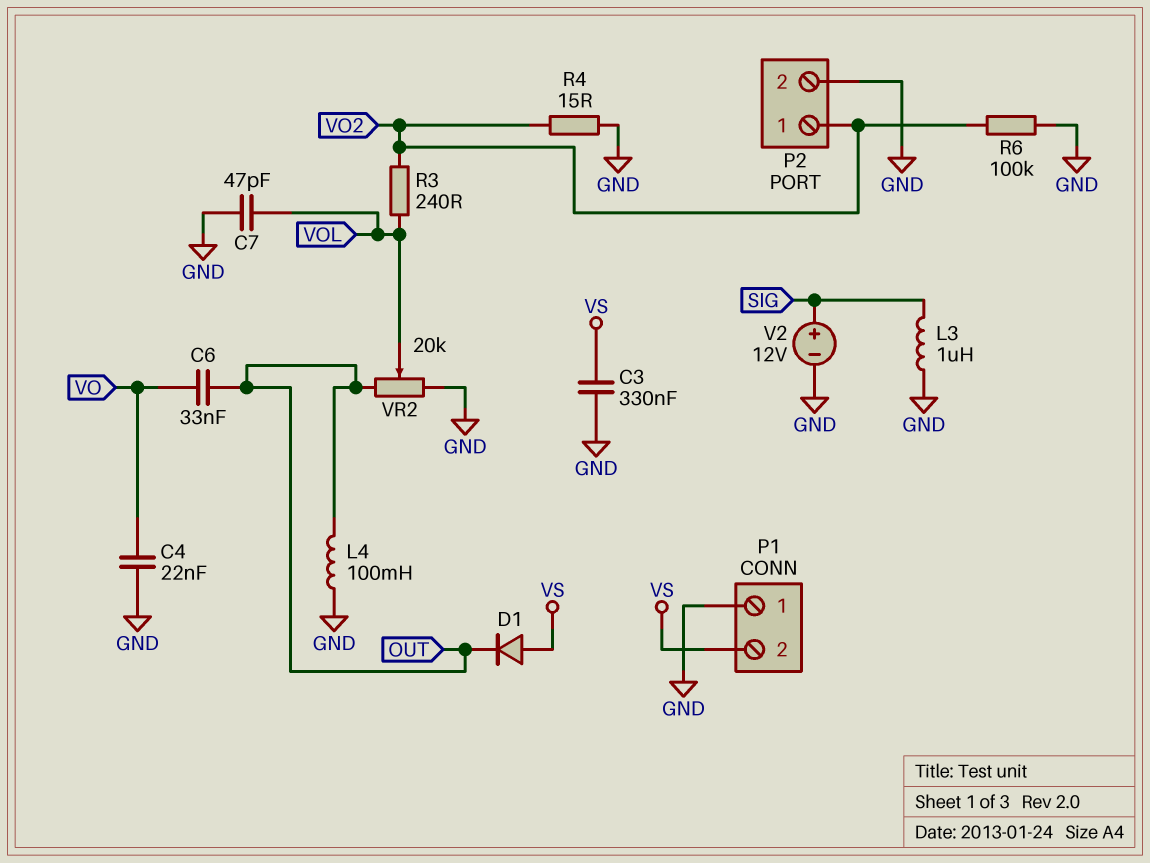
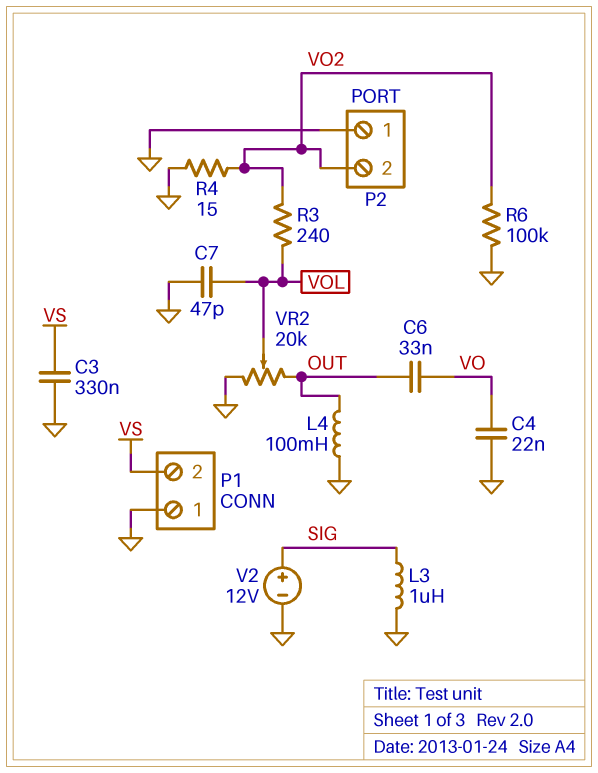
D1: diode (A VS, K OUT) -> none
P2 pin 1: VO2 -> GND
P2 pin 2: GND -> VO2

